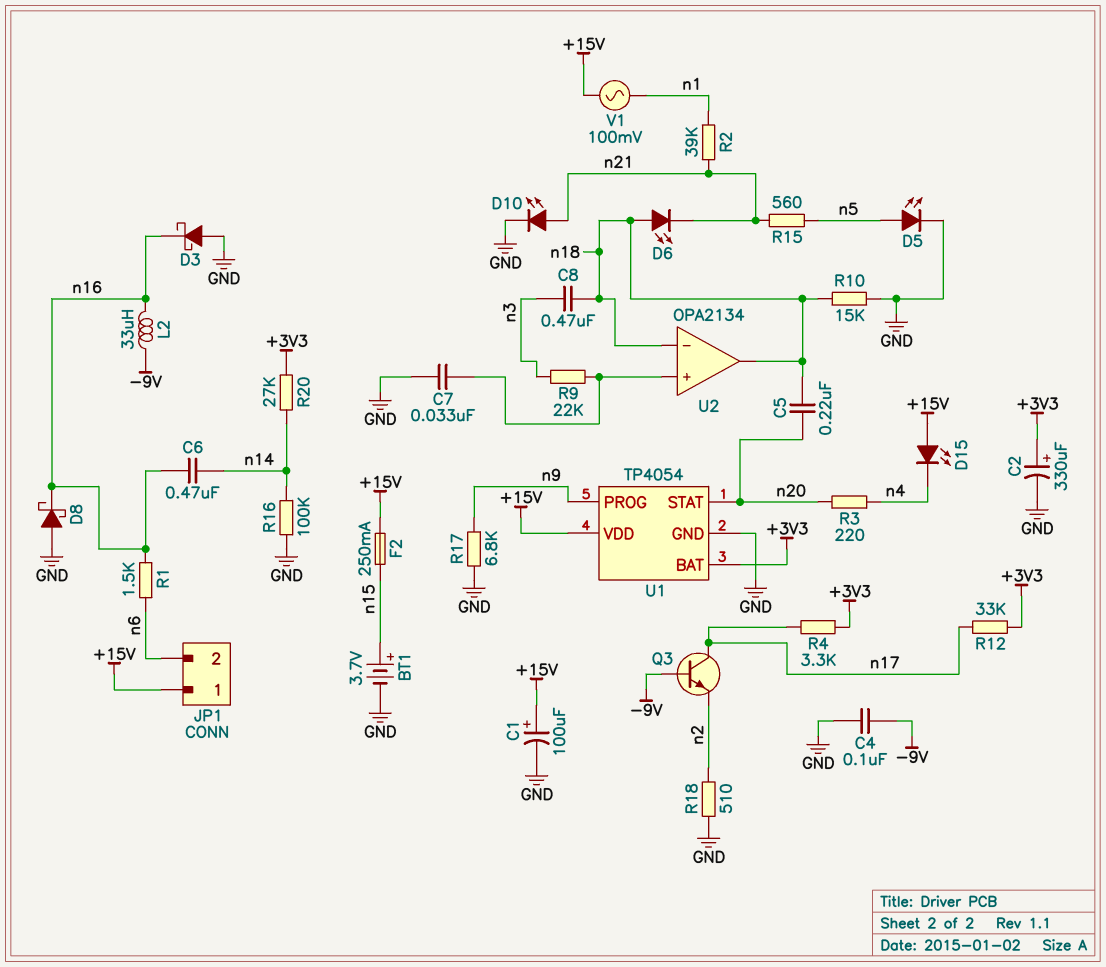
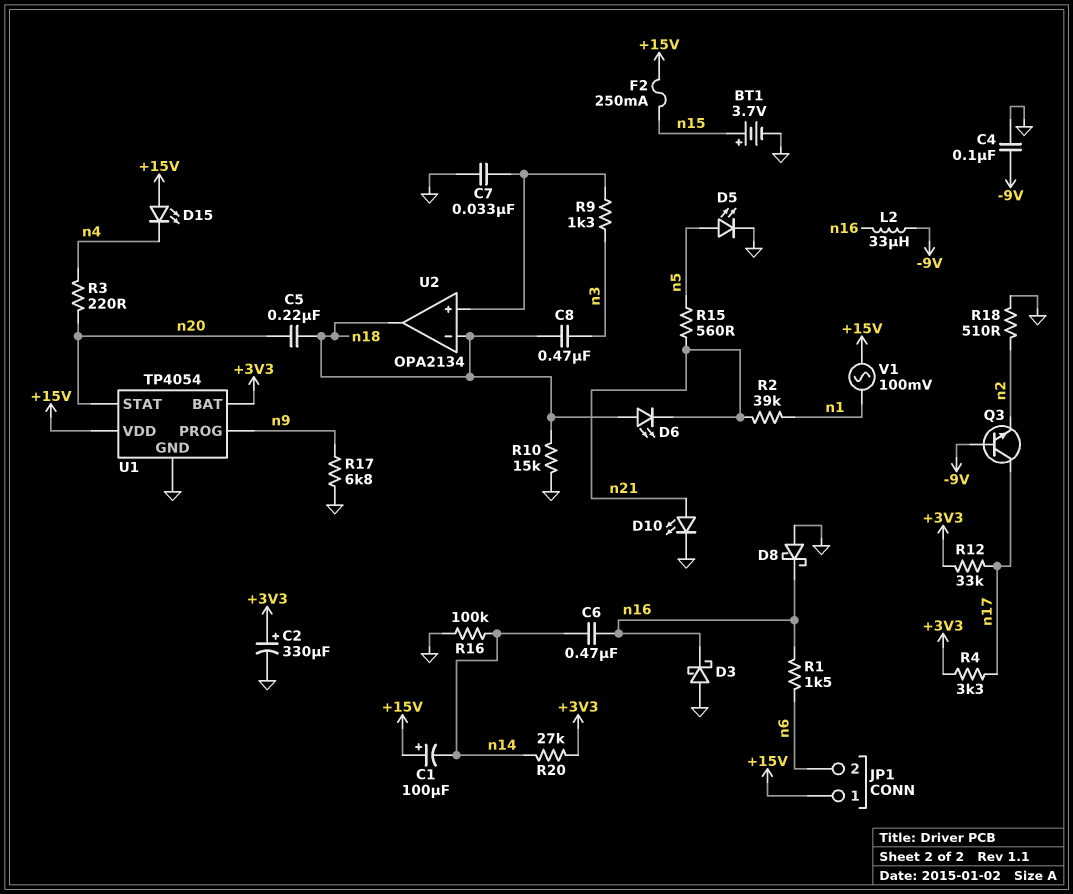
C1: 100uF (plus +15V, minus GND) -> 100uF (plus +15V, minus n14)
R9: 22k (U2/in+, n3) -> 1.3k (U2/in+, n3)

